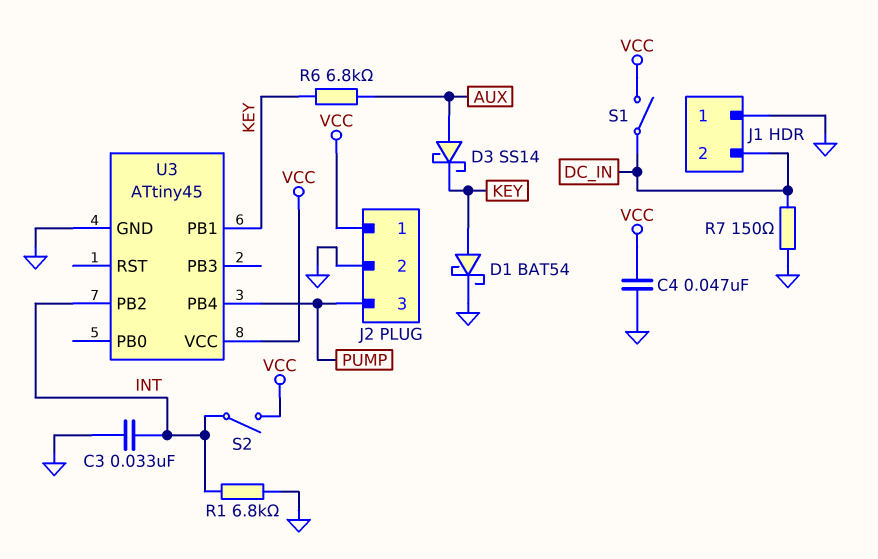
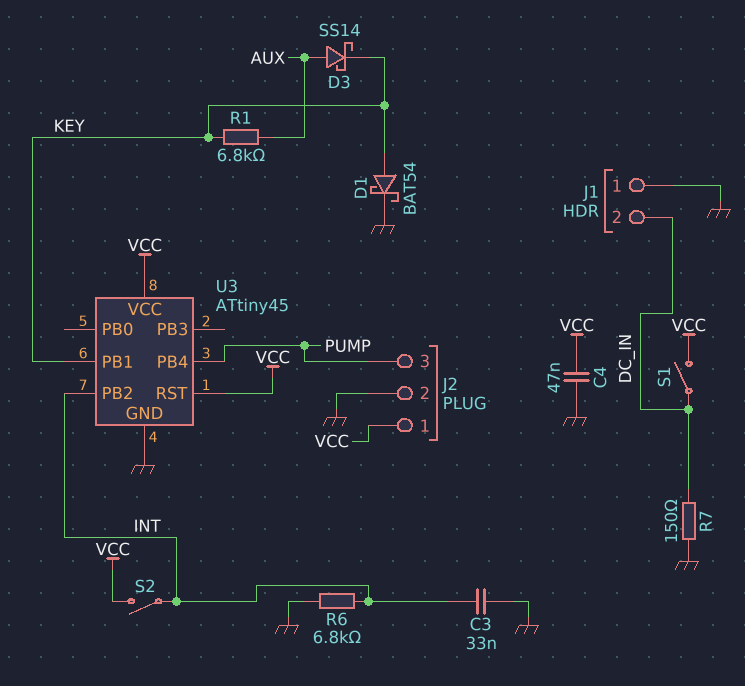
R1: 6.8k (GND, INT) -> 6.8k (AUX, KEY)
R6: 6.8k (AUX, KEY) -> 6.8k (GND, INT)
U3 pin RST: none -> VCC

